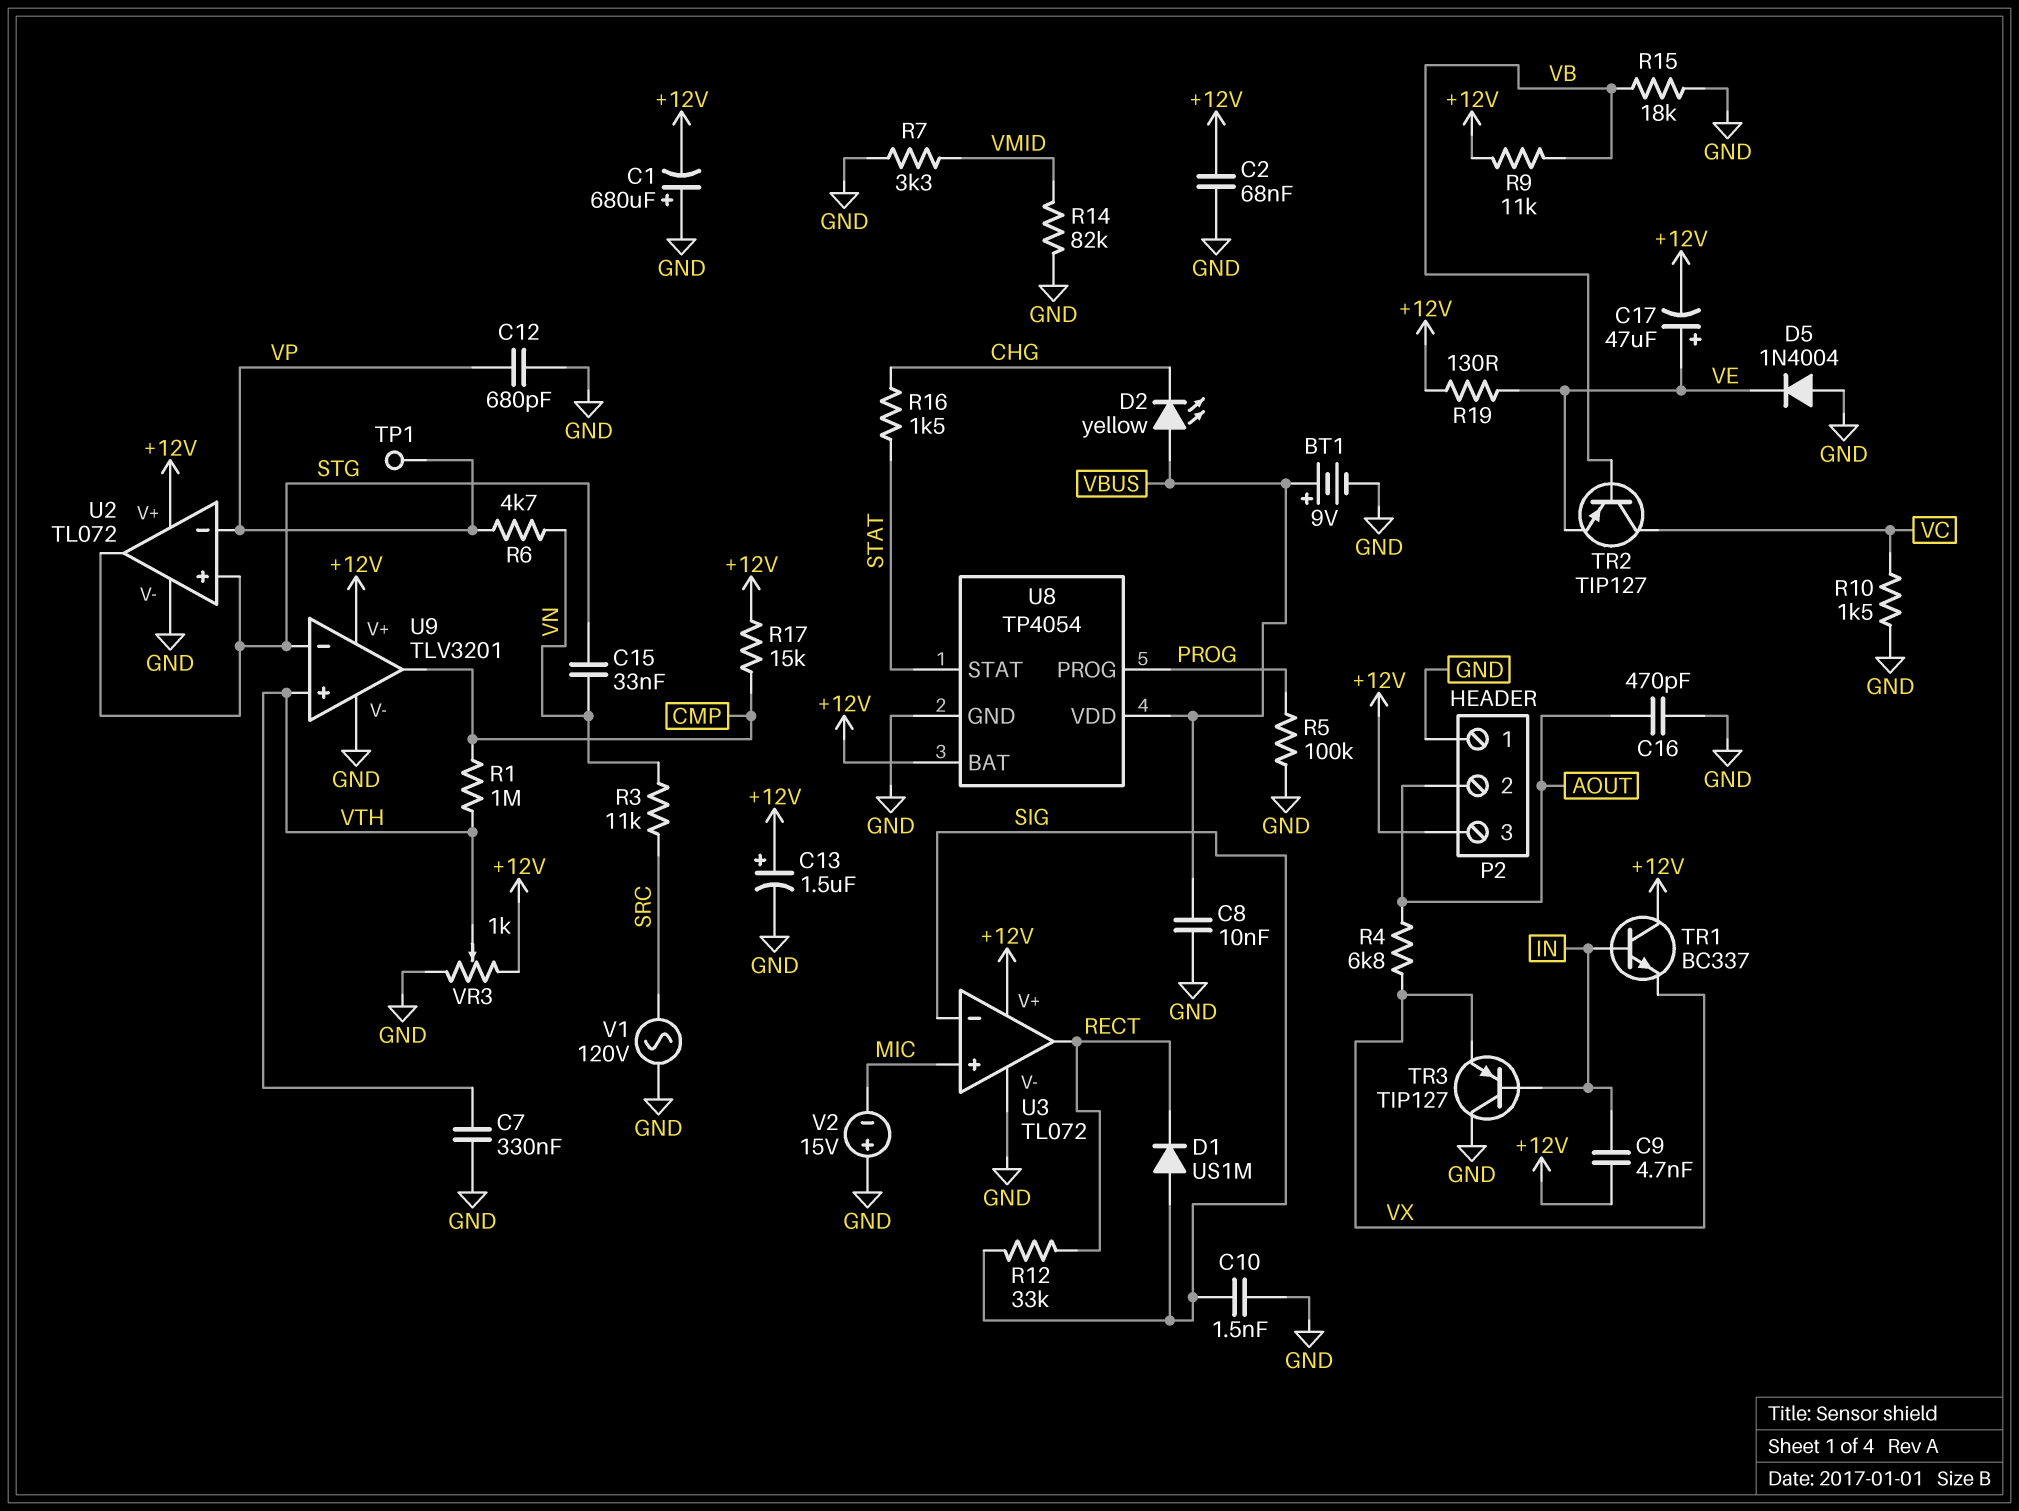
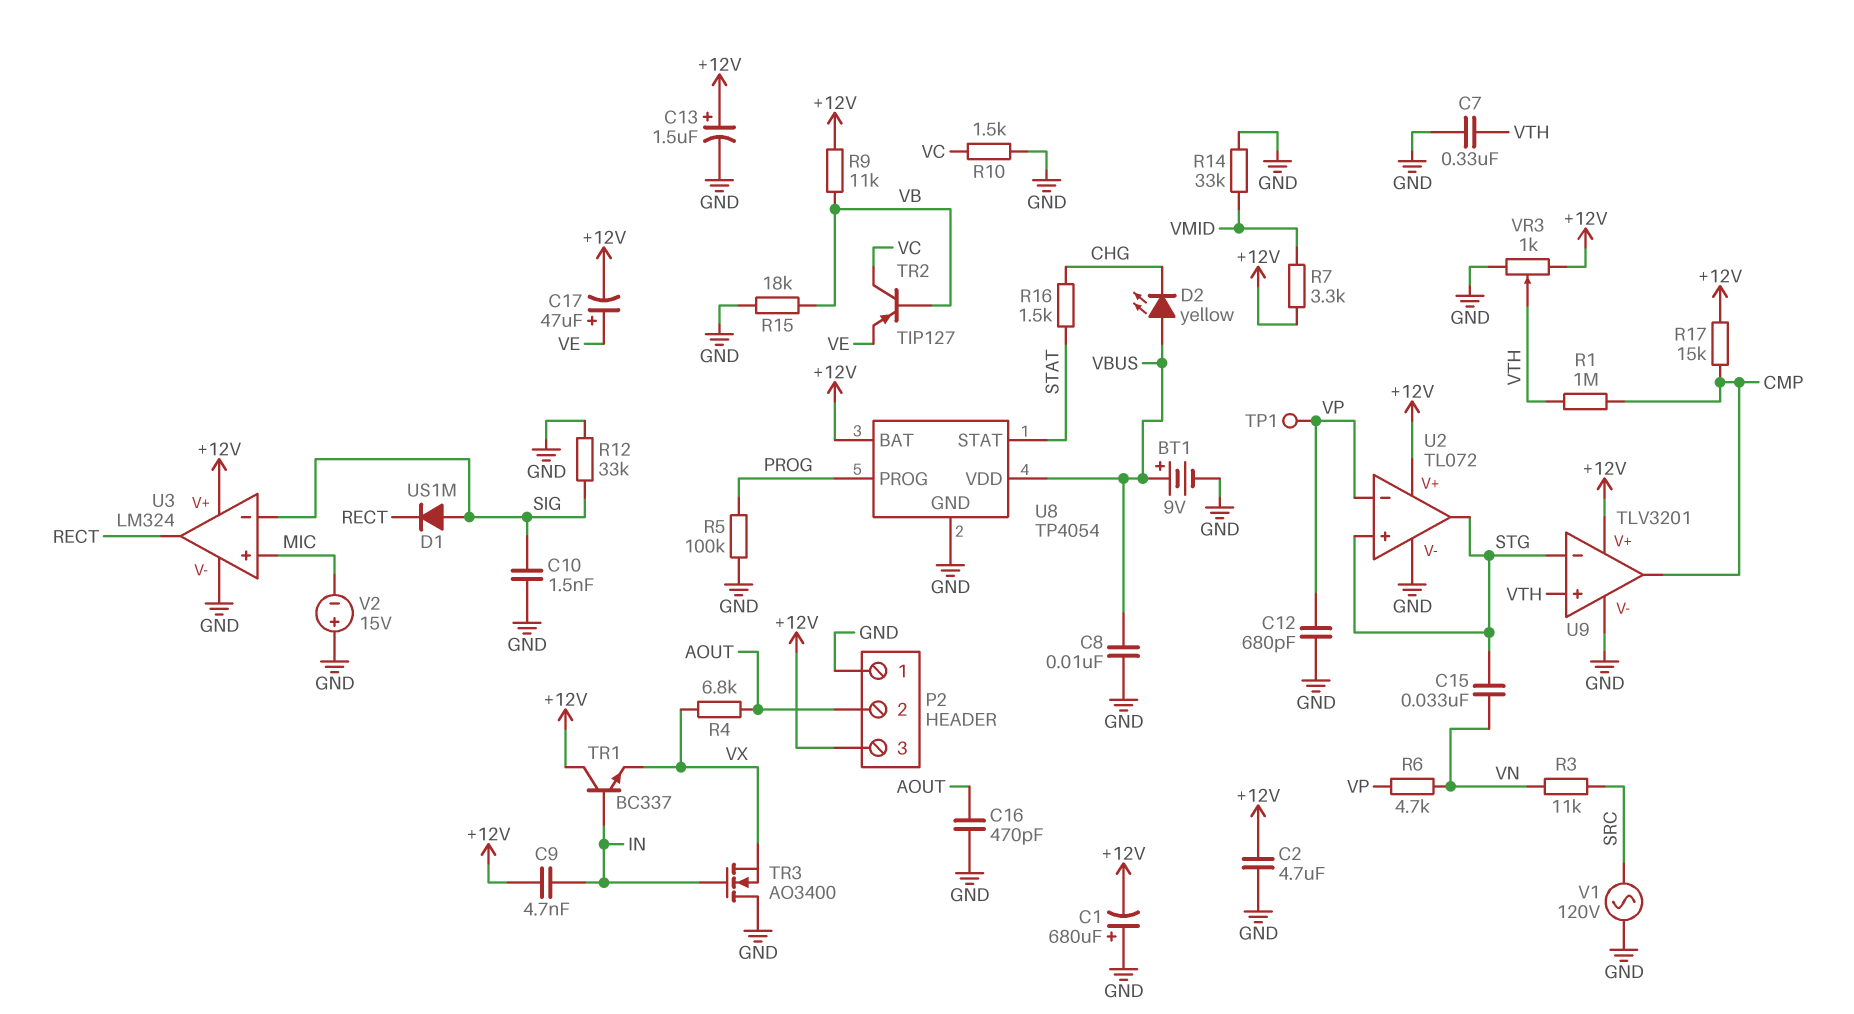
C2: 68nF (+12V, GND) -> 4.7uF (+12V, GND)
D5: diode 1N4004 (A GND, K VE) -> none
R7: 3.3k (GND, VMID) -> 3.3k (+12V, VMID)
R12: 33k (RECT, SIG) -> 33k (GND, SIG)
R14: 82k (GND, VMID) -> 33k (GND, VMID)
R19: 130 (+12V, VE) -> none
TR3: PNP TIP127 (B IN, C GND, E VX) -> NMOS AO3400 (G IN, D GND, S VX)
U3: TL072 -> LM324

